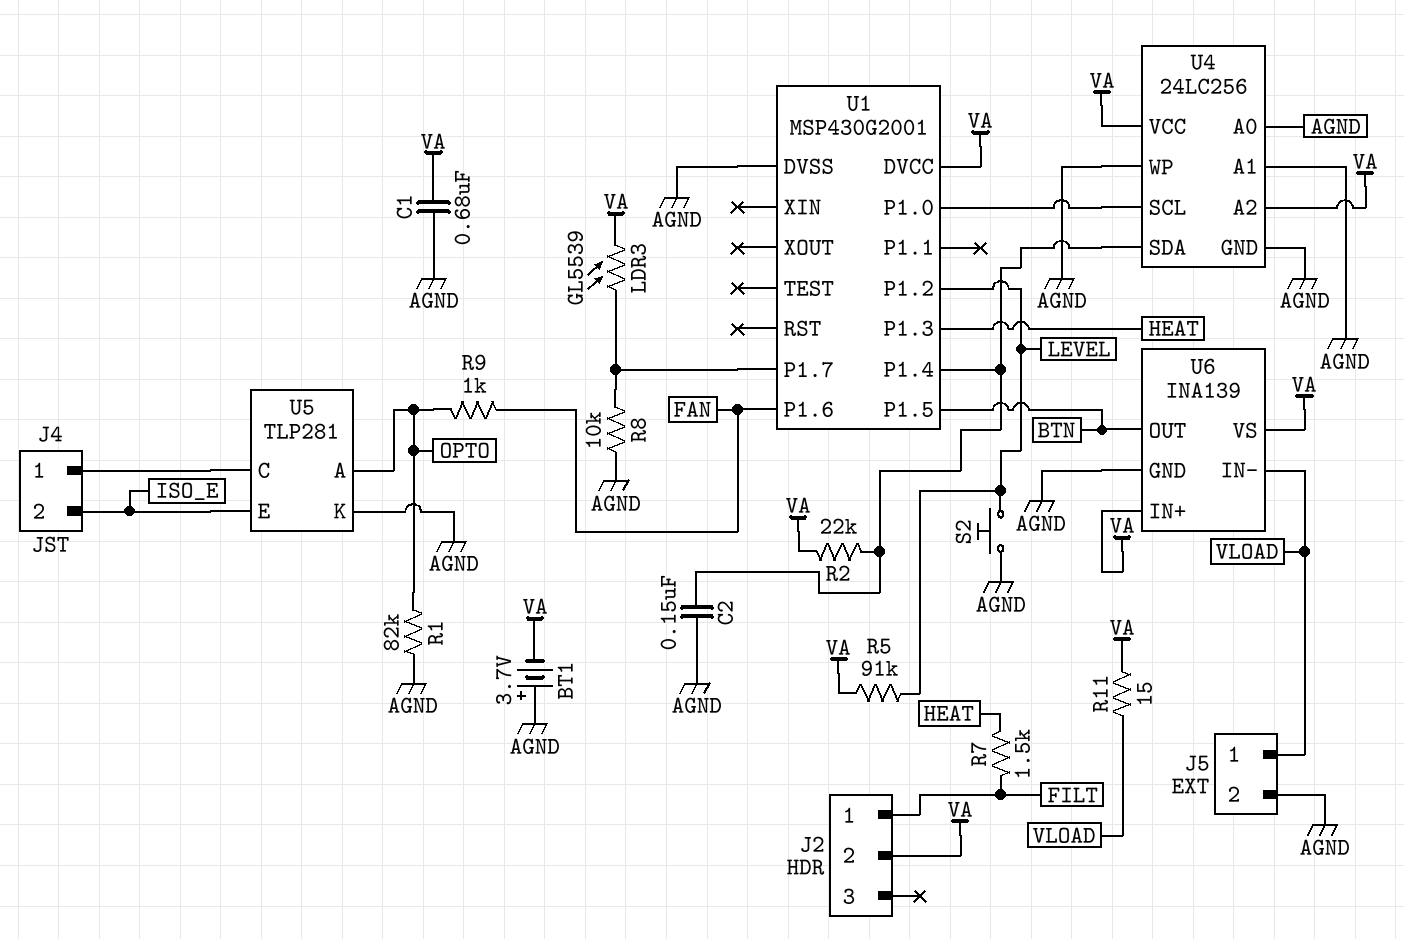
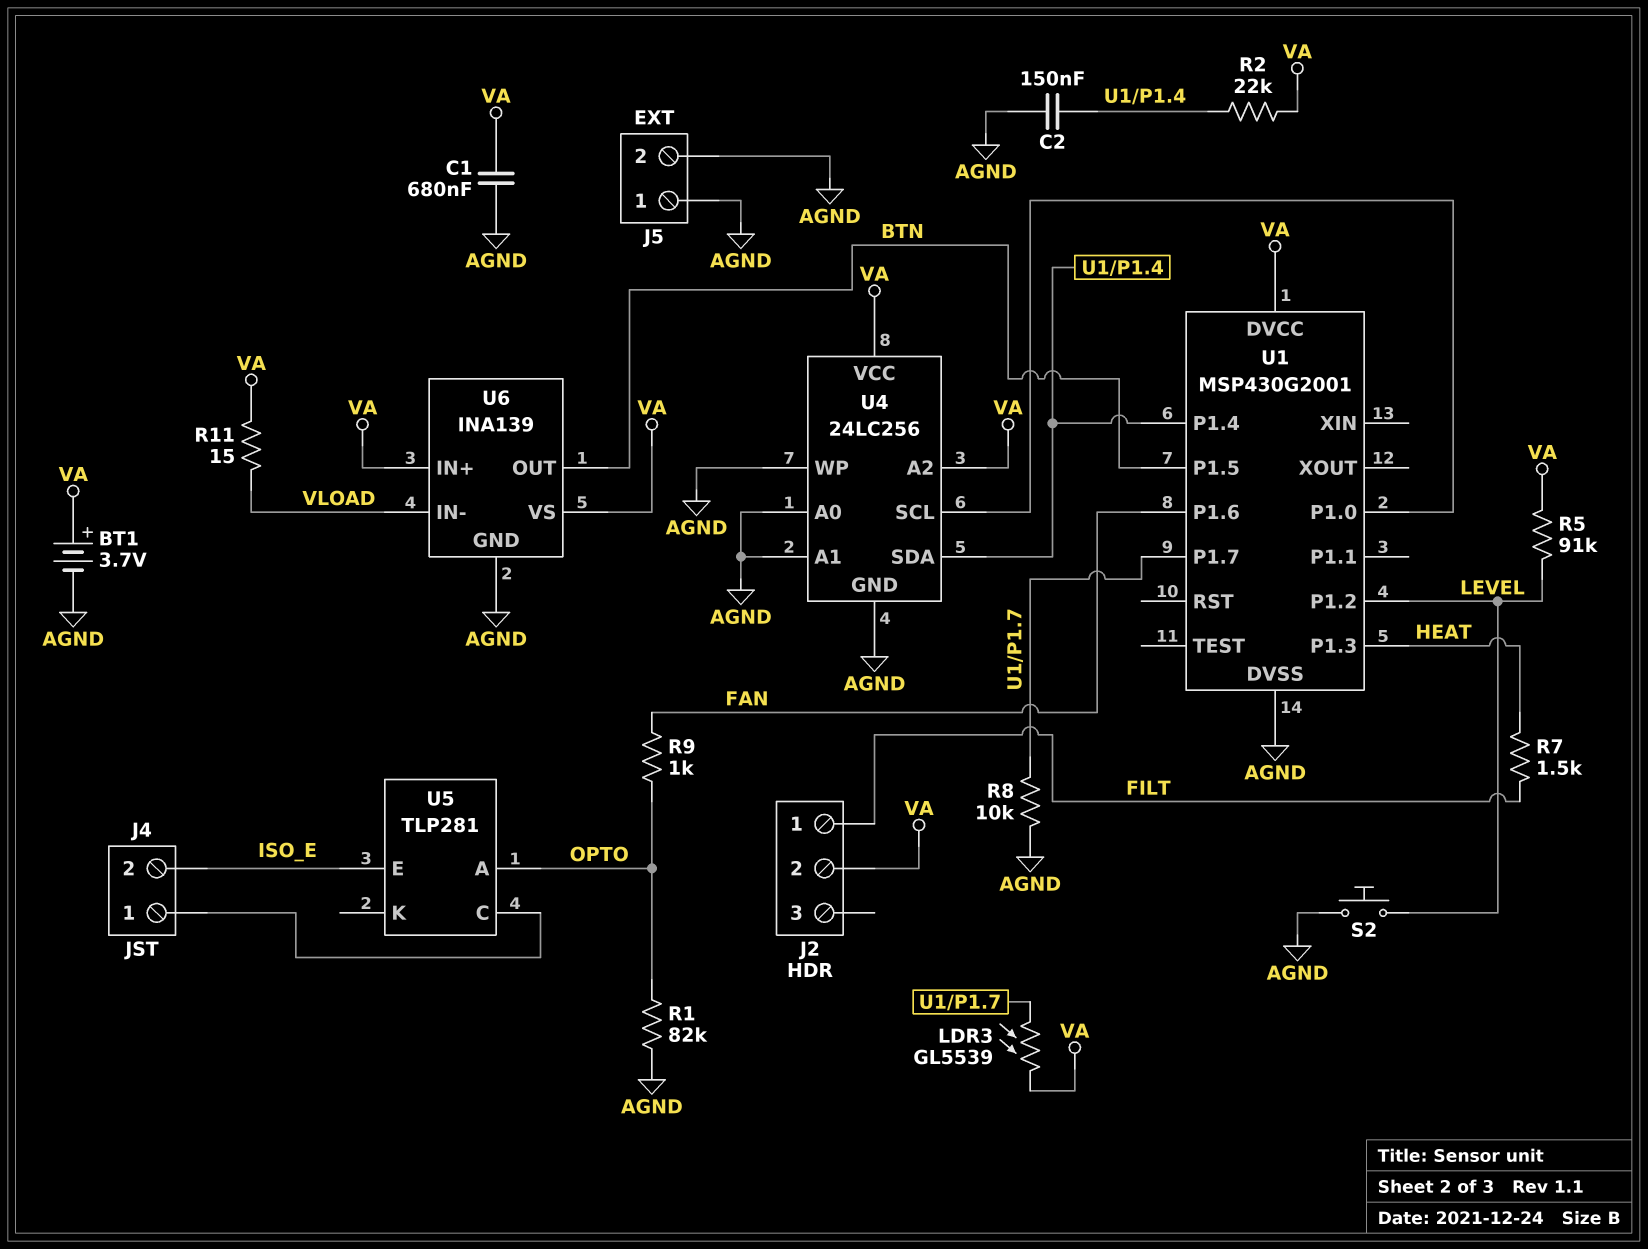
BT1: 3.7V (plus AGND, minus VA) -> 3.7V (plus VA, minus AGND)
J5 pin 1: VLOAD -> AGND
U5 pin K: AGND -> none

